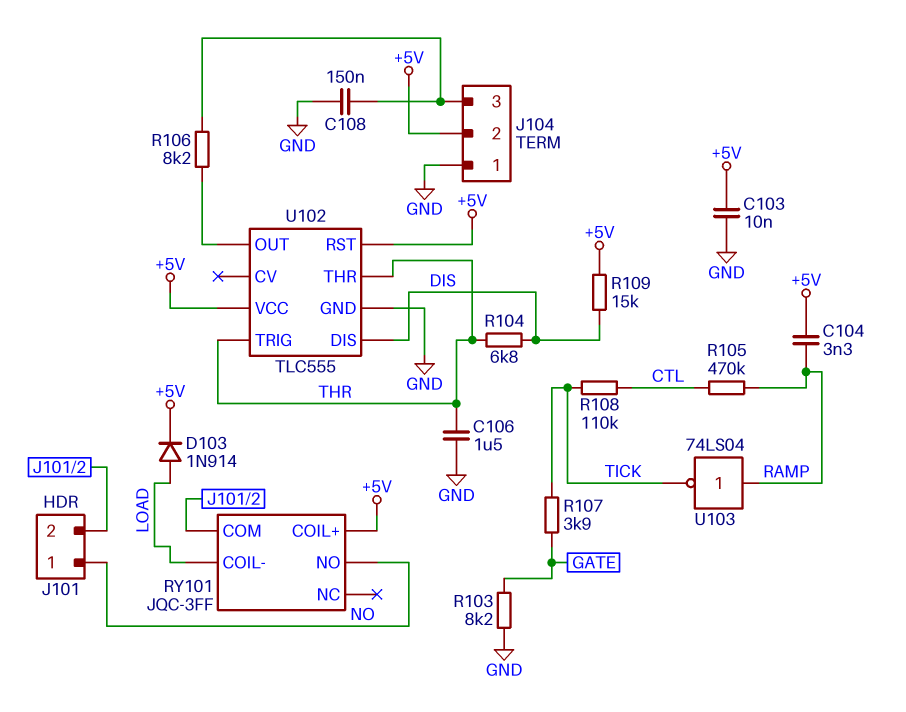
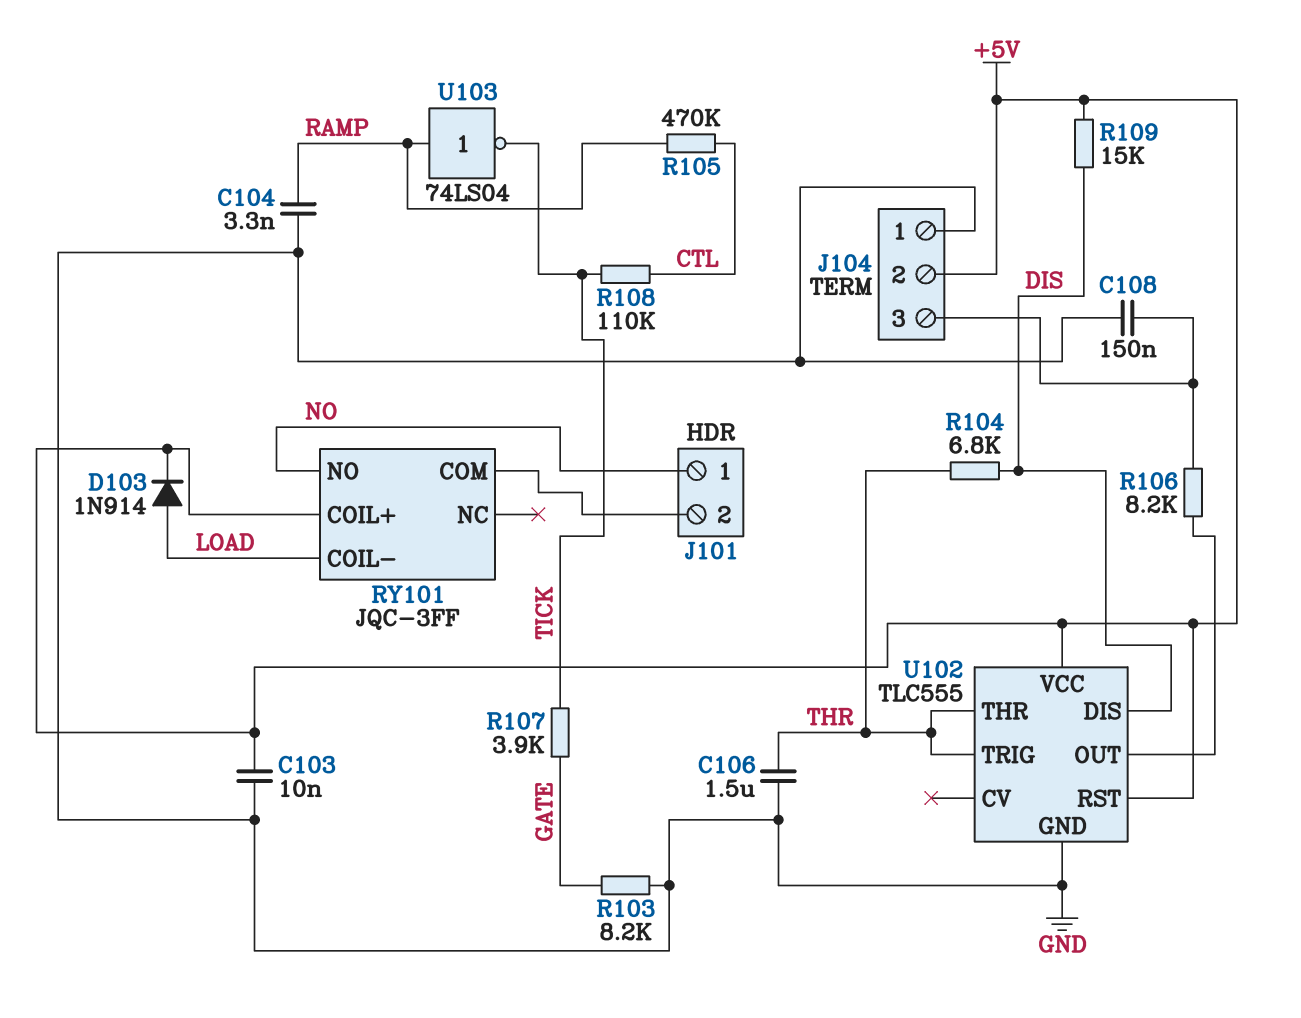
C104: 3.3nF (+5V, RAMP) -> 3.3nF (GND, RAMP)

